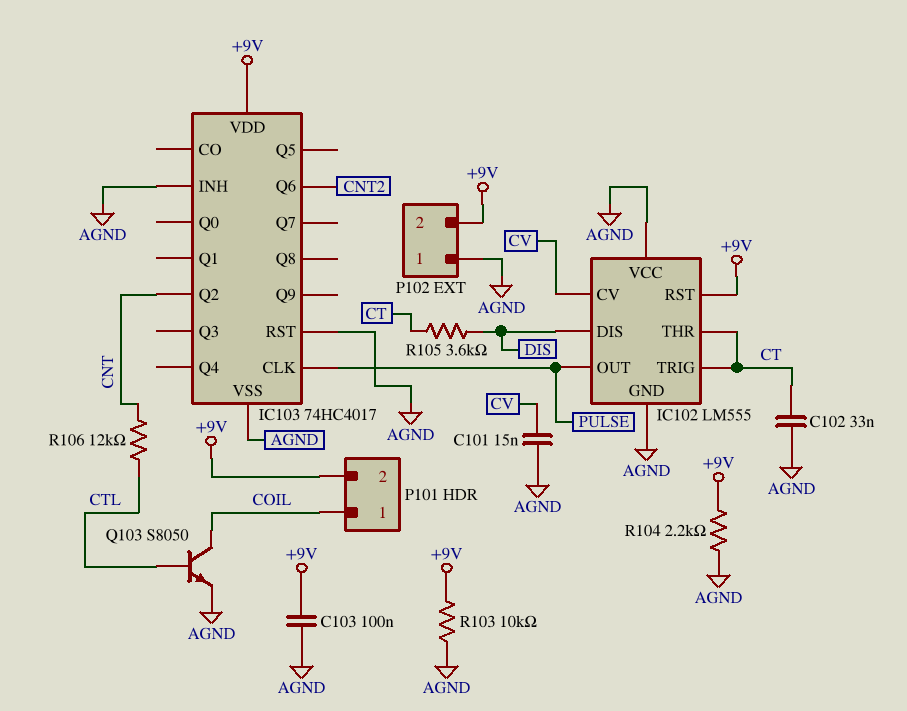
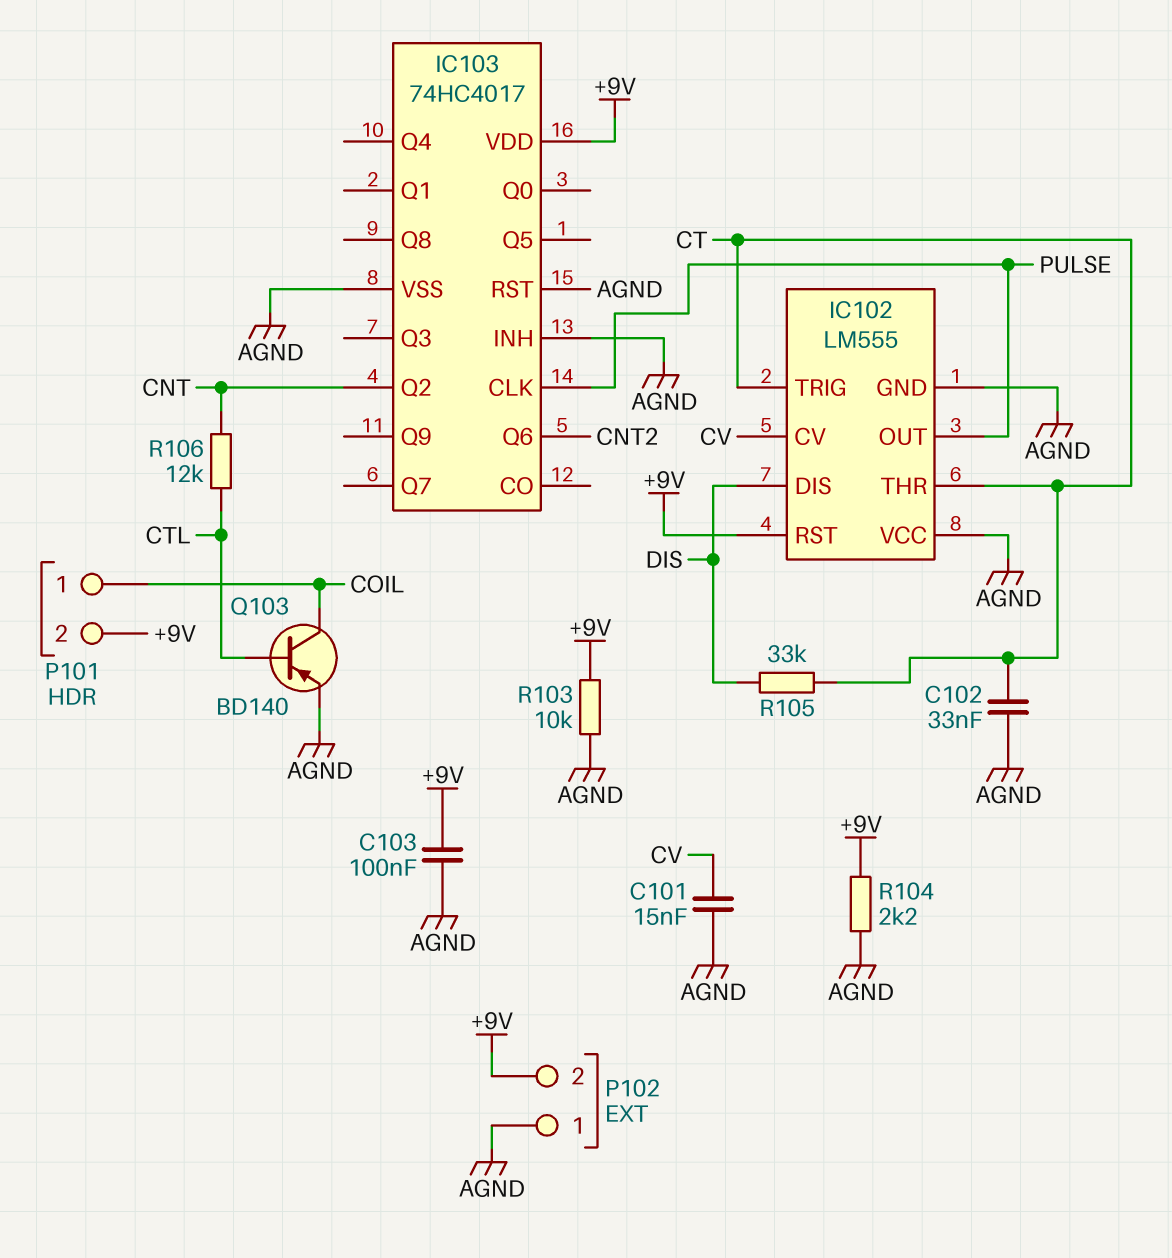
Q103: NPN S8050 (B CTL, C COIL, E AGND) -> PNP BD140 (B CTL, C COIL, E AGND)
R105: 3.6k (CT, DIS) -> 33k (CT, DIS)

